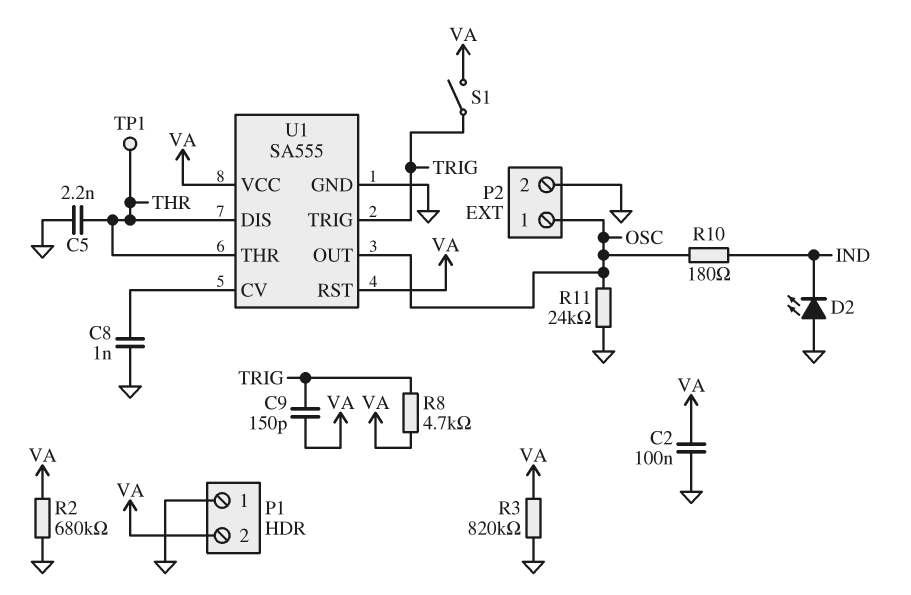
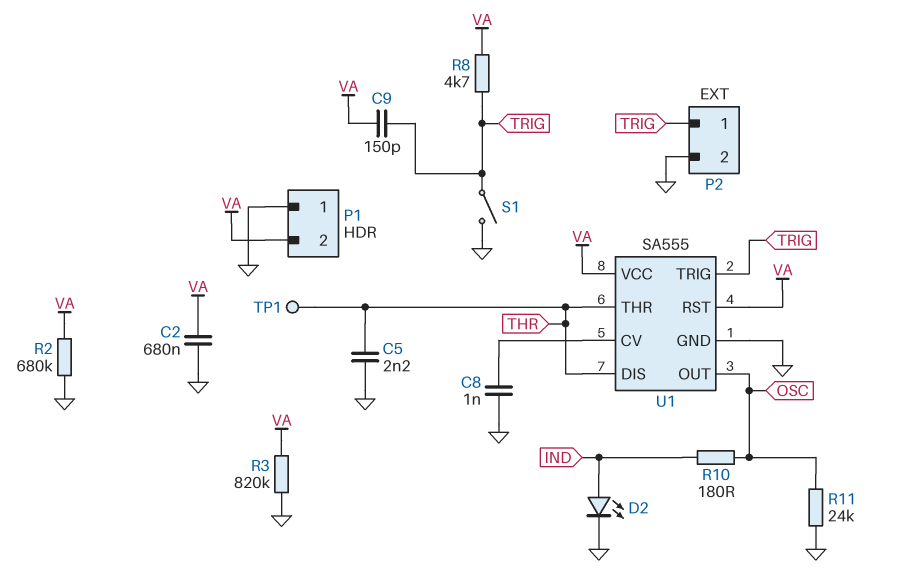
C2: 100nF (GND, VA) -> 680nF (GND, VA)
D2: LED (A GND, K IND) -> LED (A IND, K GND)
P2 pin 1: OSC -> TRIG
S1: switch (TRIG, VA) -> switch (GND, TRIG)

